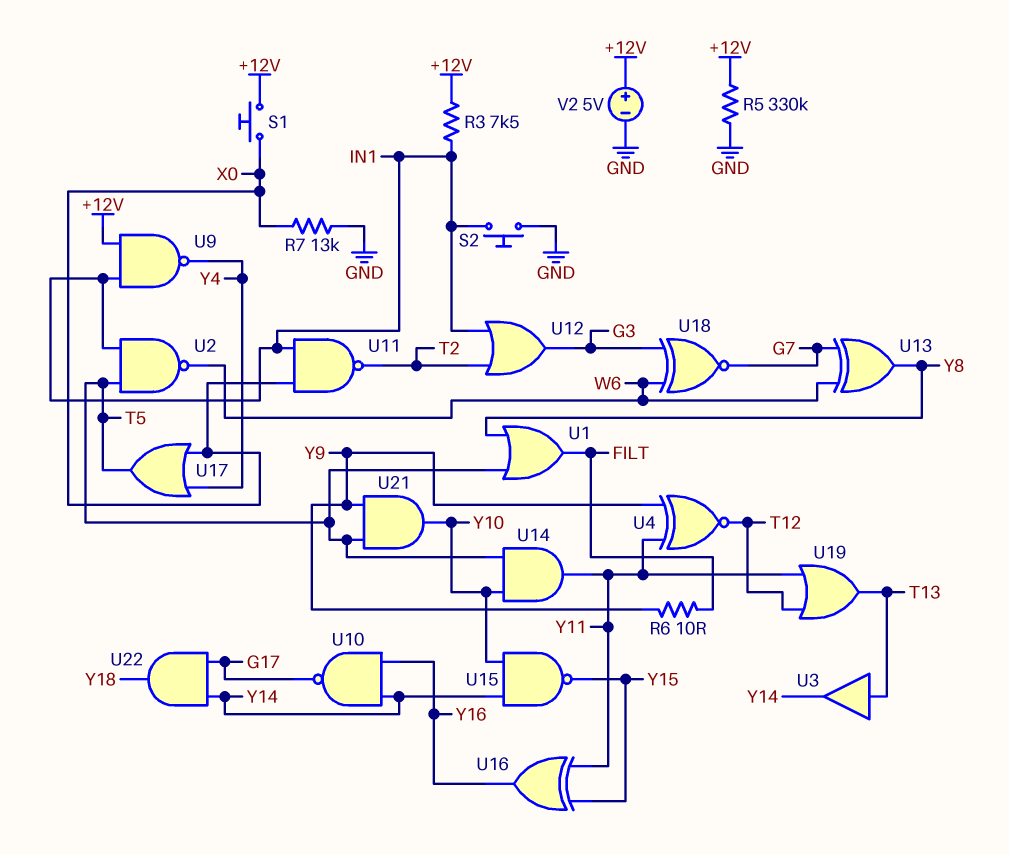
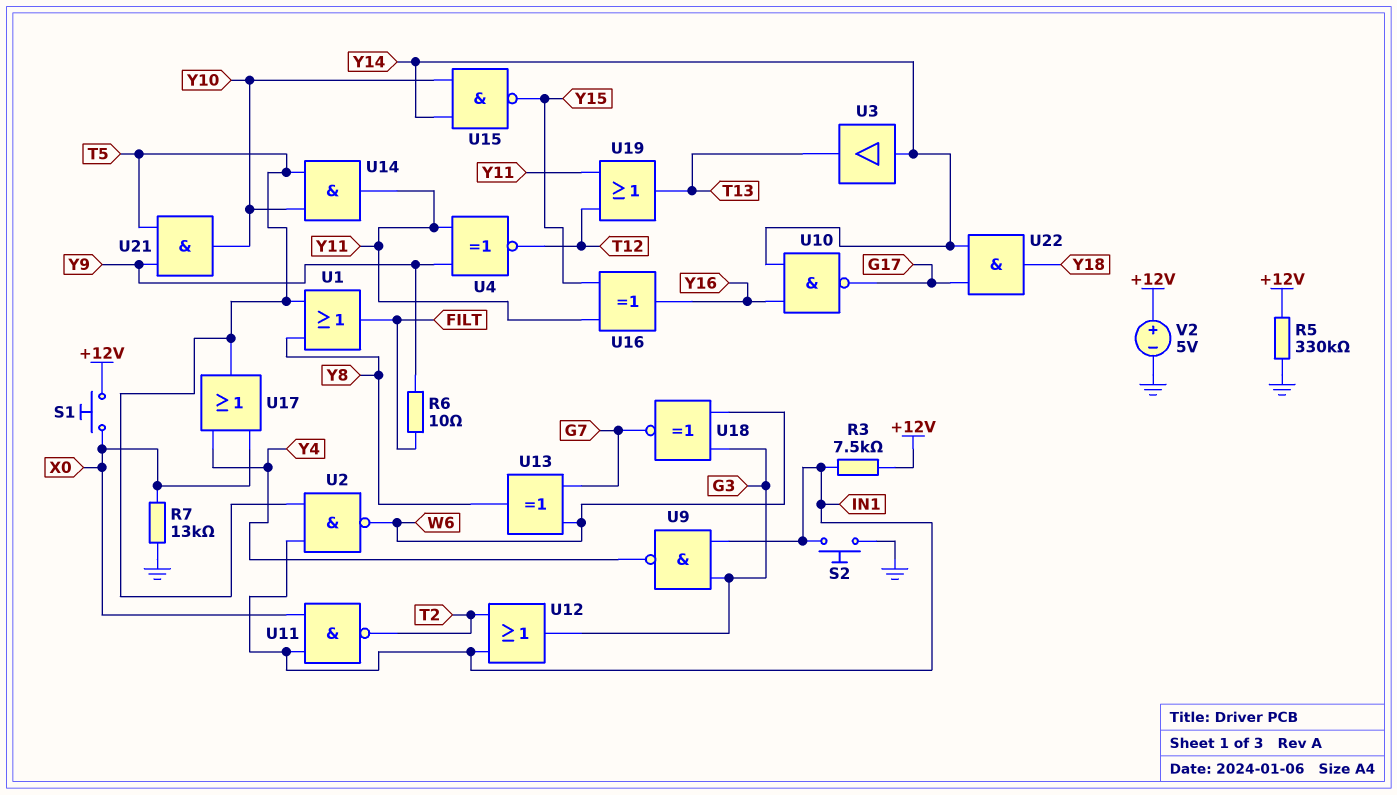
U3: buffer (in T13, out Y14) -> buffer (in Y14, out T13)
U9: NAND (in +12V, in IN1, out Y4) -> NAND (in G3, in IN1, out Y4)

